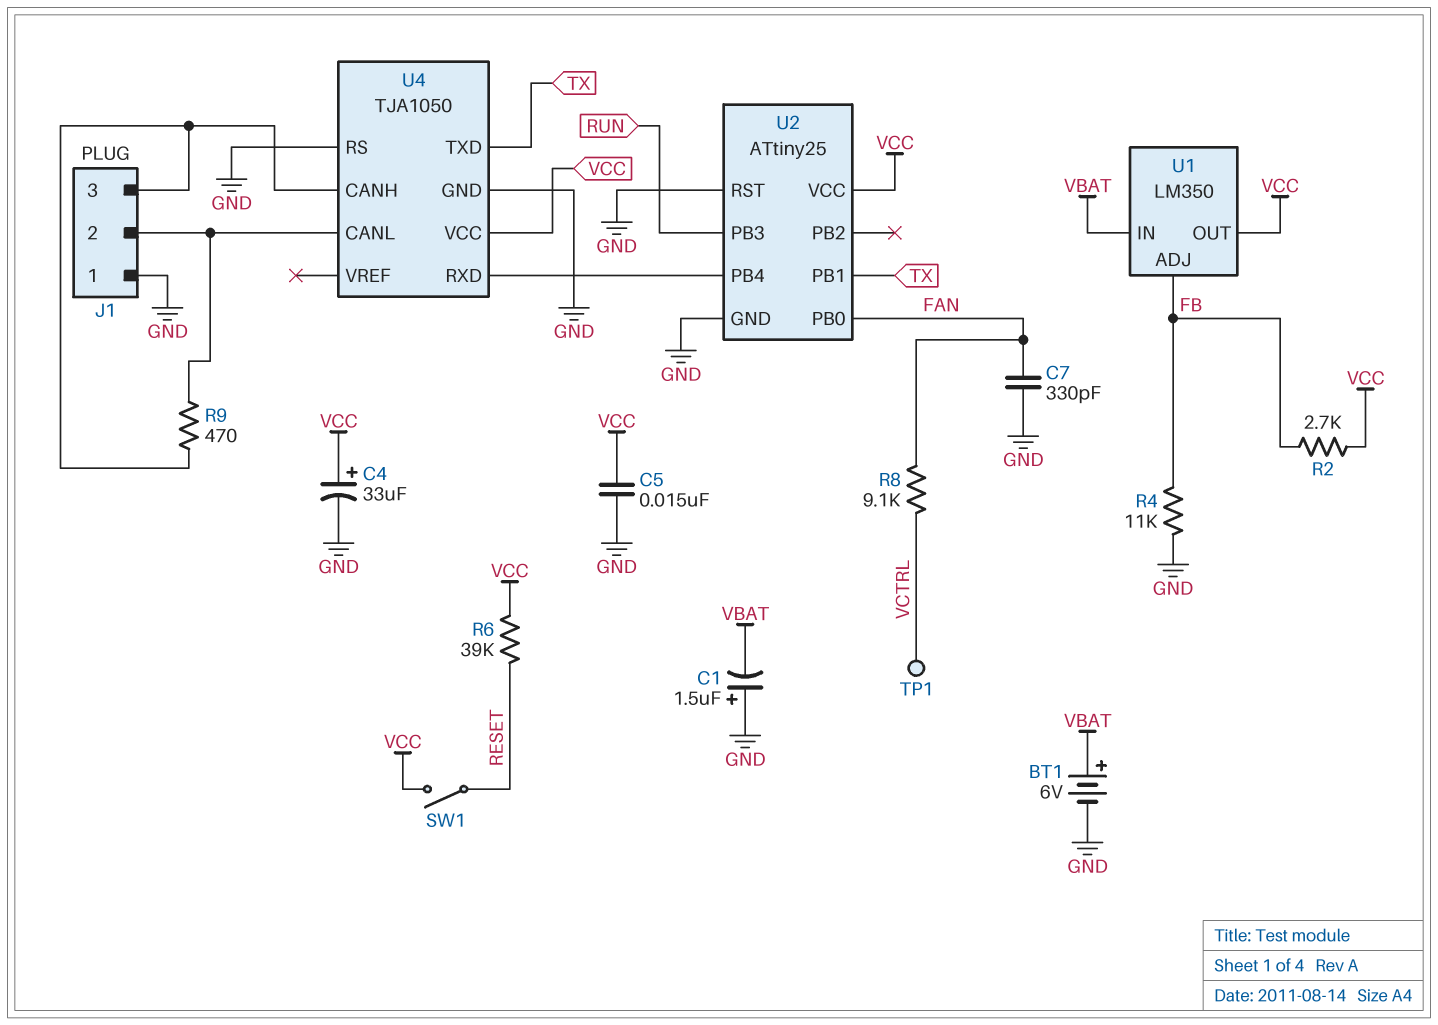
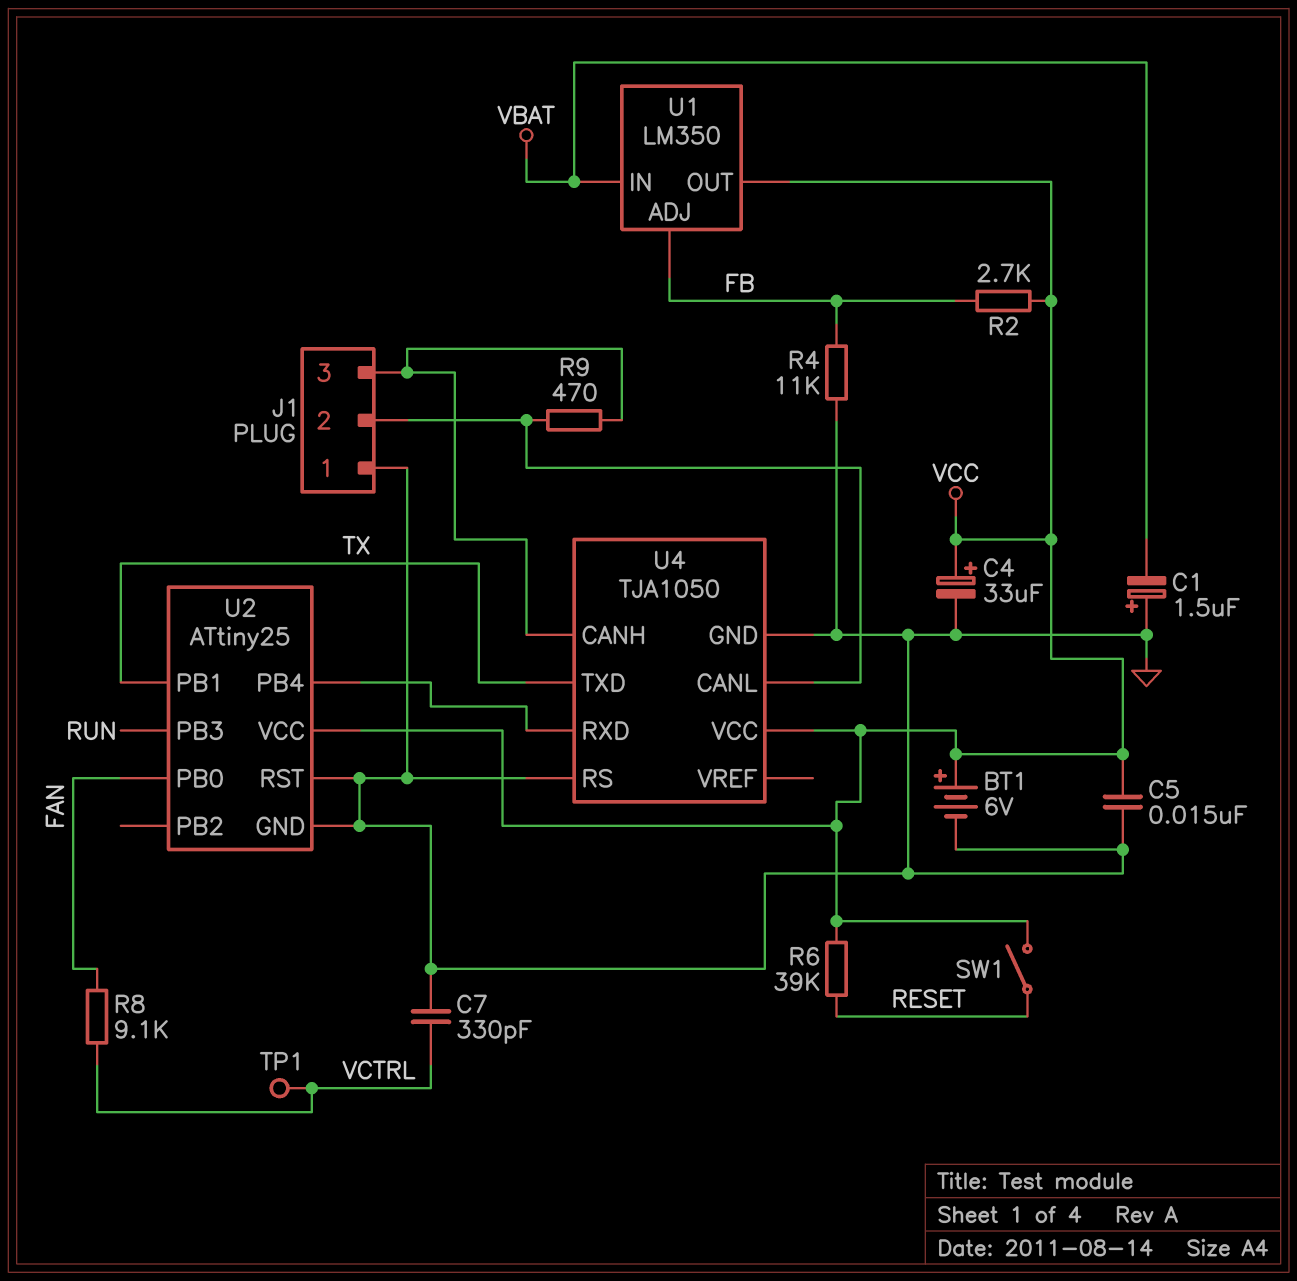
BT1: 6V (plus VBAT, minus GND) -> 6V (plus VCC, minus GND)
C7: 330pF (FAN, GND) -> 330pF (GND, VCTRL)

